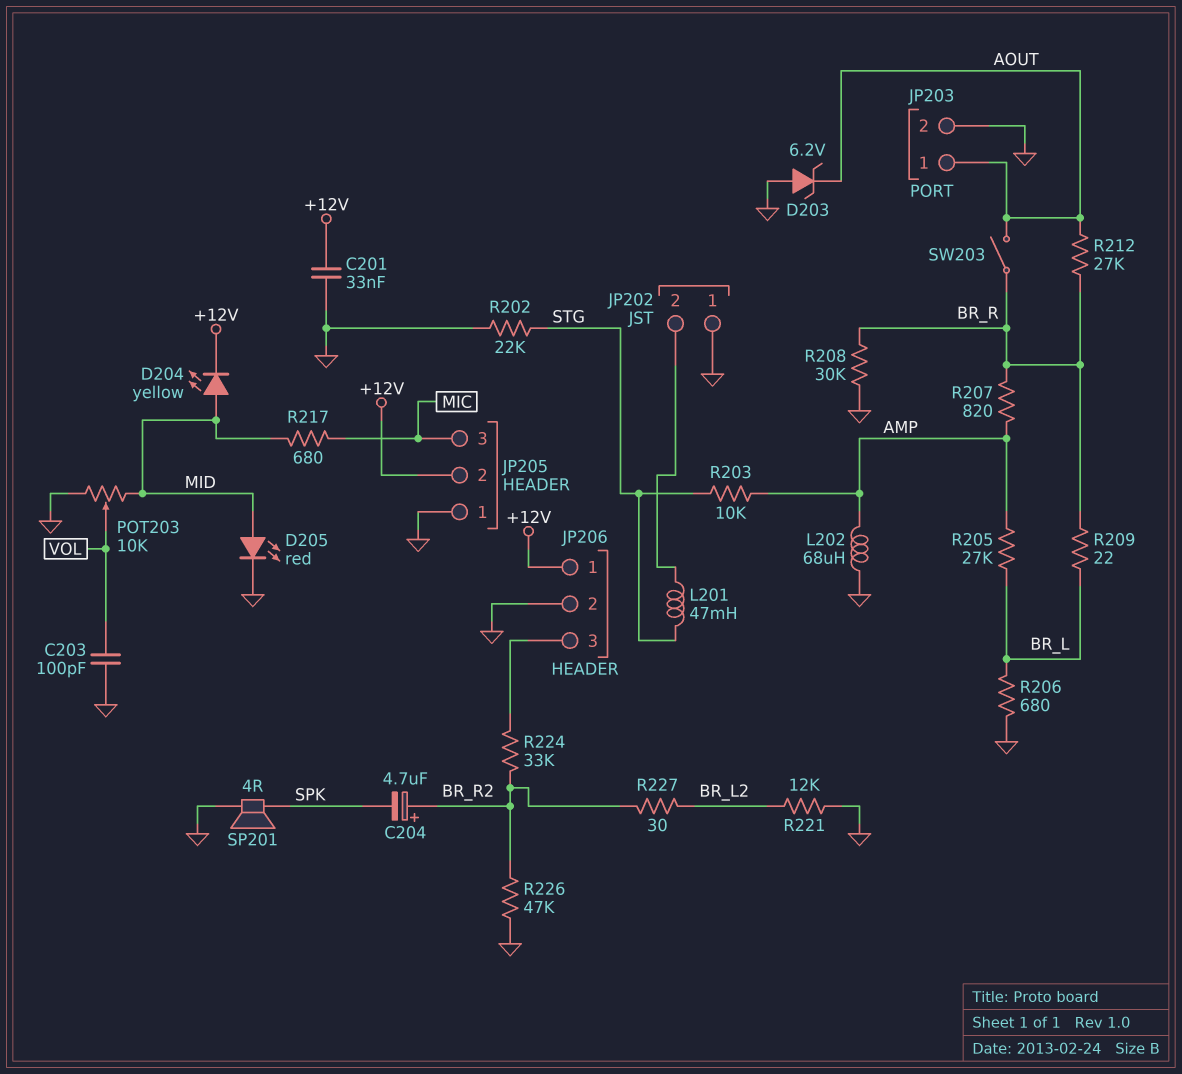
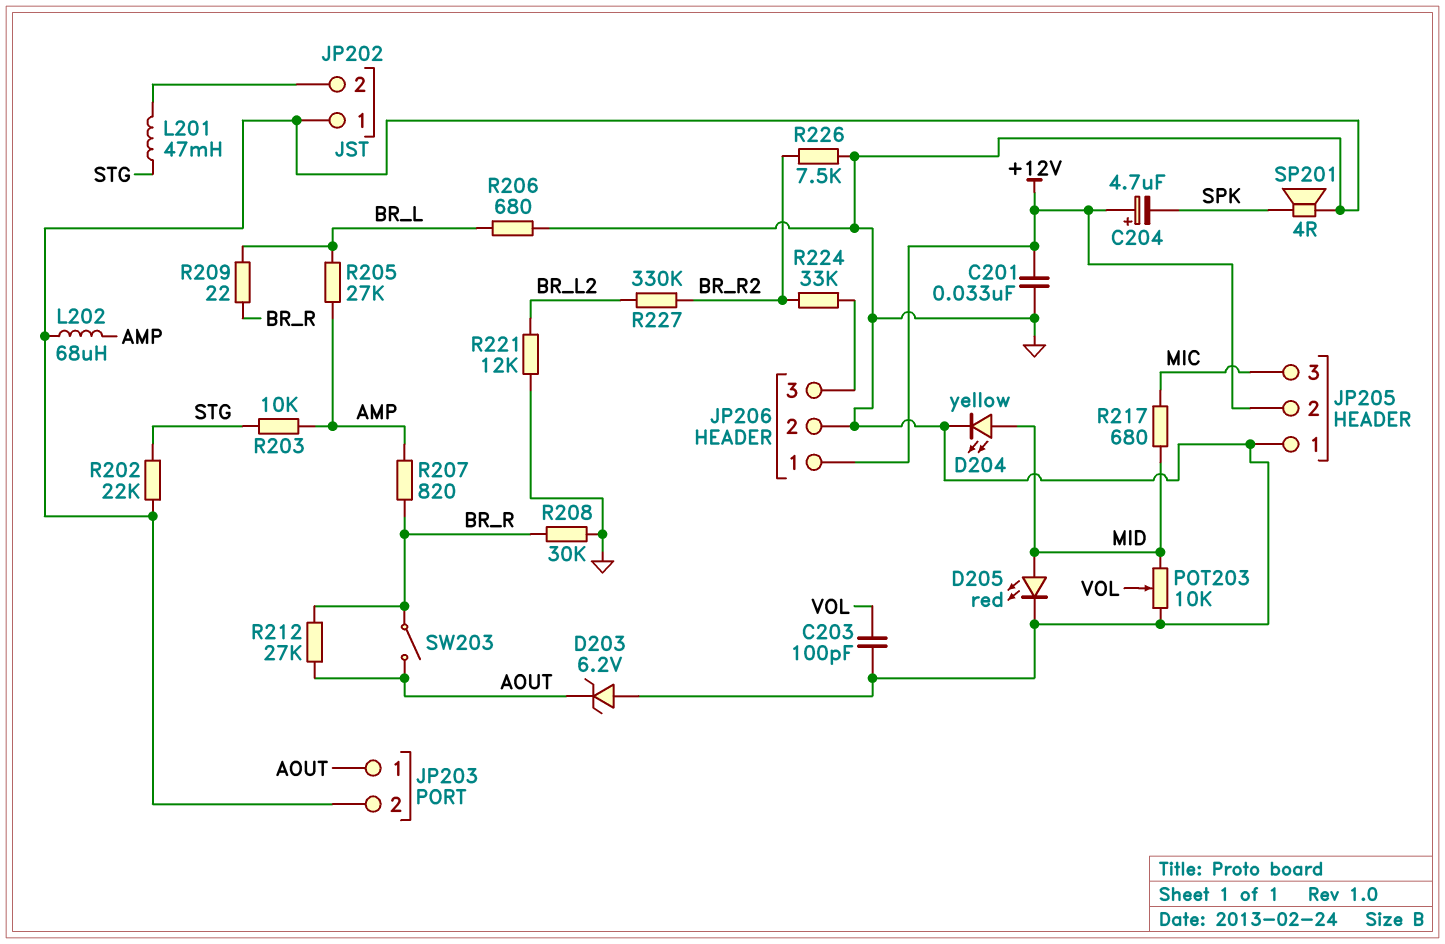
C204: 4.7uF (plus BR_R2, minus SPK) -> 4.7uF (plus +12V, minus SPK)
D204: LED yellow (A MID, K +12V) -> LED yellow (A MID, K GND)
R226: 47k (BR_R2, GND) -> 7.5k (BR_R2, GND)
R227: 30 (BR_L2, BR_R2) -> 330k (BR_L2, BR_R2)

